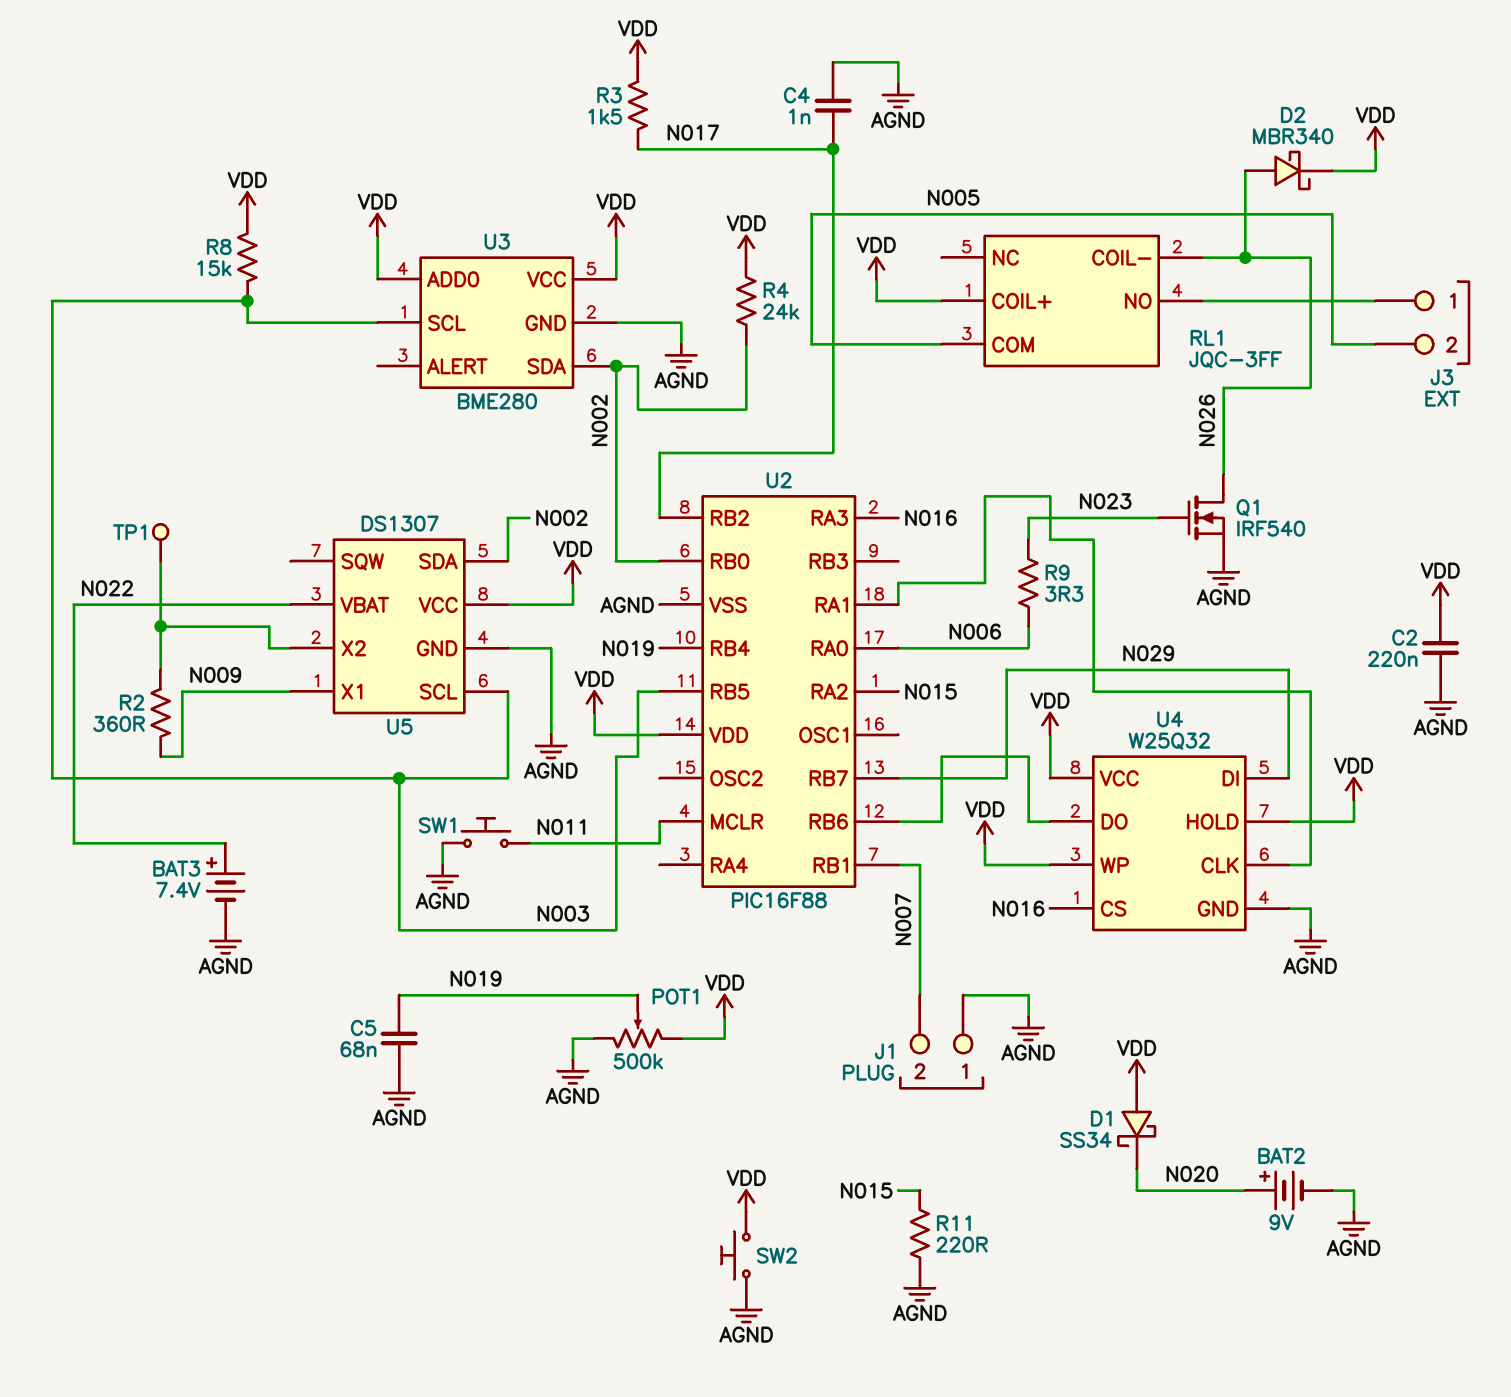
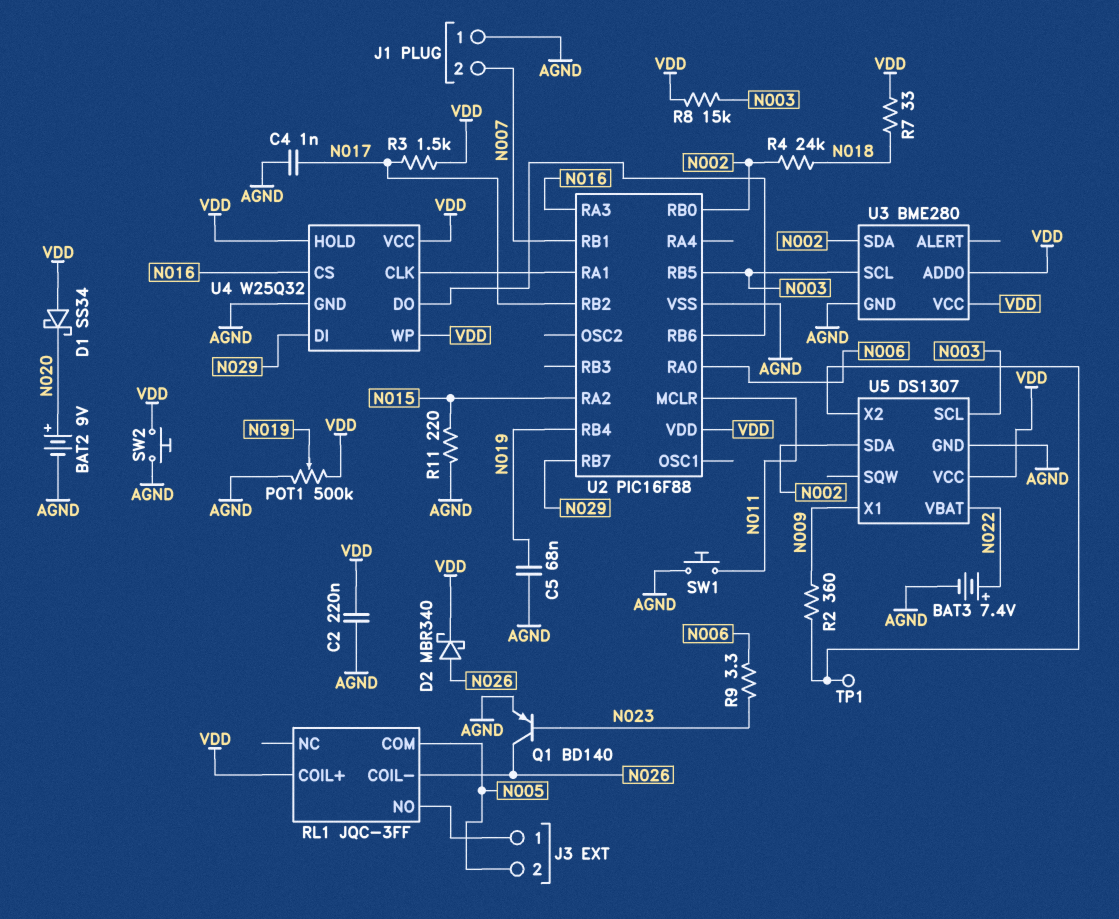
Q1: NMOS IRF540 (G N023, D N026, S AGND) -> PNP BD140 (B N023, C N026, E AGND)
R4: 24k (N002, VDD) -> 24k (N002, N018)
R7: none -> 33 (N018, VDD)

